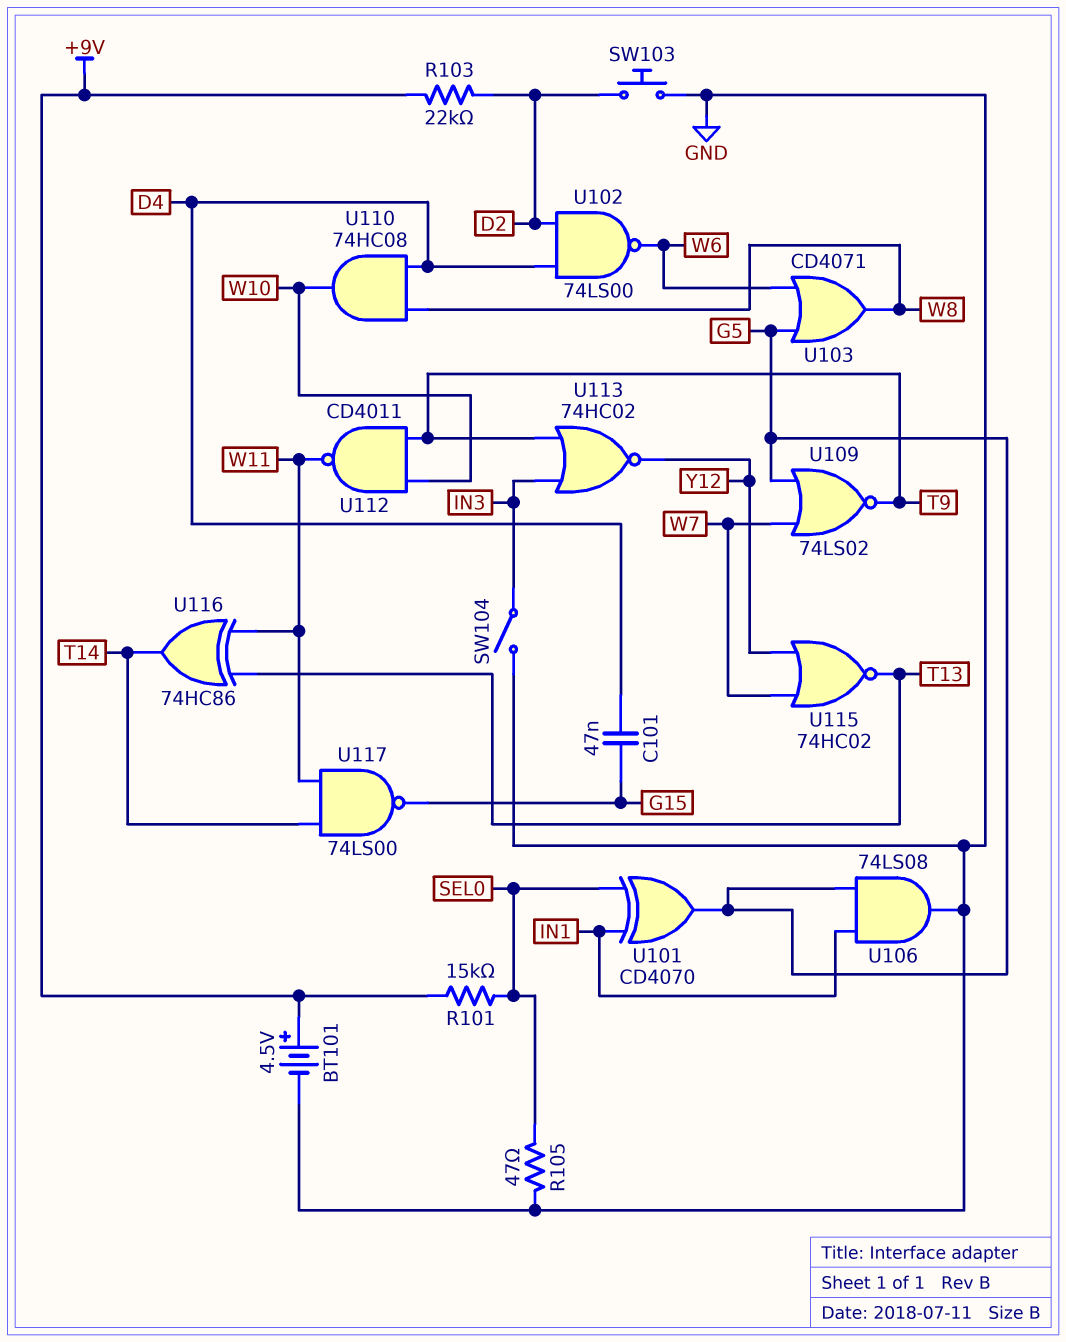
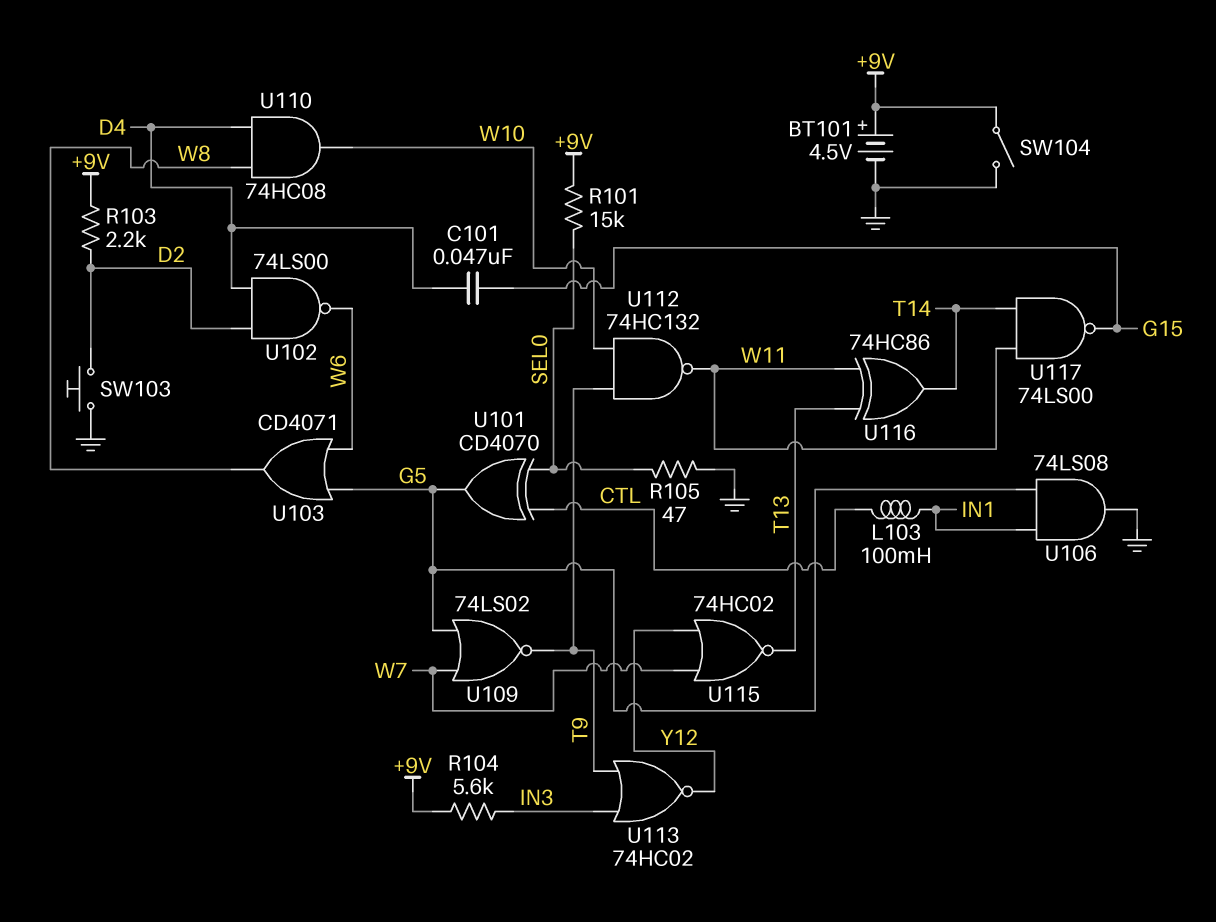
L103: none -> 100mH (CTL, IN1)
R103: 22k (+9V, D2) -> 2.2k (+9V, D2)
R104: none -> 5.6k (+9V, IN3)
SW104: switch (GND, IN3) -> switch (+9V, GND)
U101: XOR CD4070 (in IN1, in SEL0, out G5) -> XOR CD4070 (in CTL, in SEL0, out G5)
U112: NAND CD4011 (in T9, in W10, out W11) -> NAND 74HC132 (in T9, in W10, out W11)

